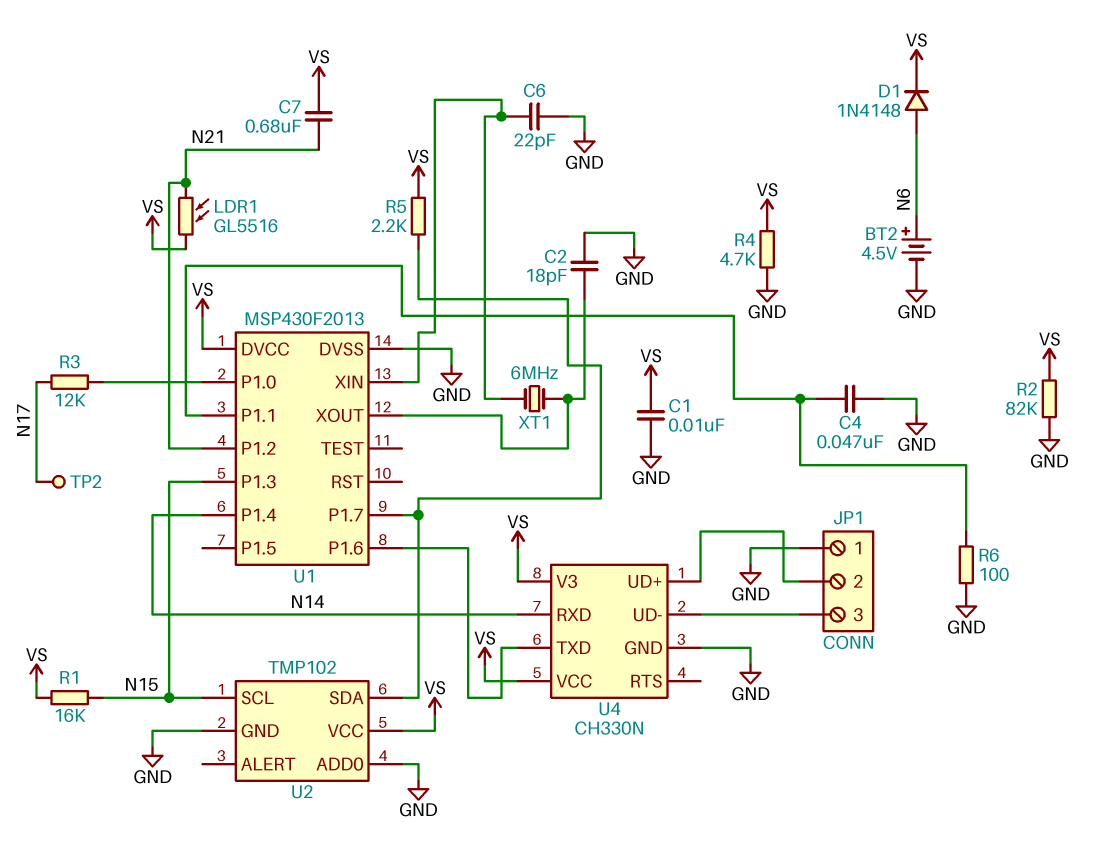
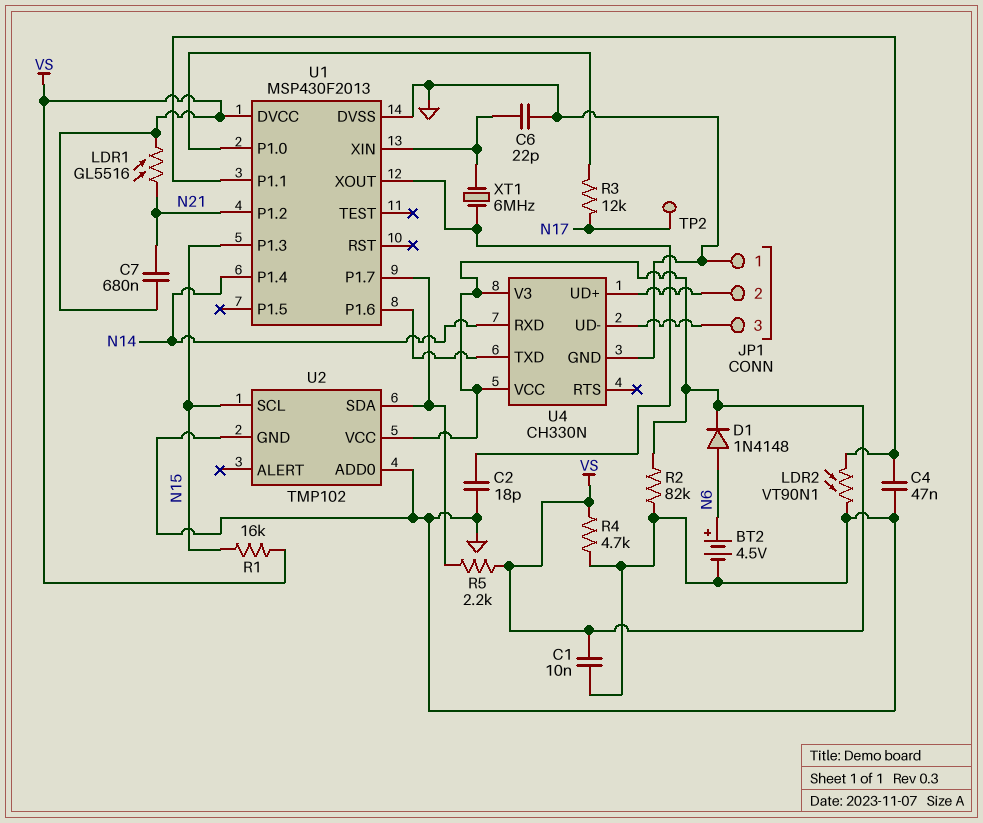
LDR2: none -> VT90N1 (GND, U1/P1.1)
R6: 100 (GND, U1/P1.1) -> none

